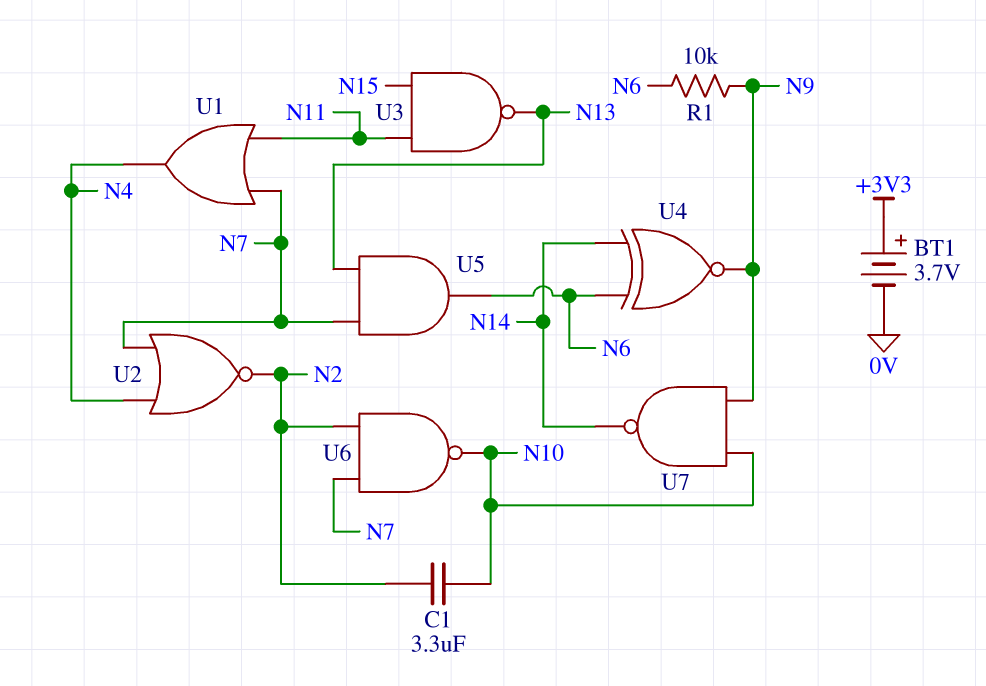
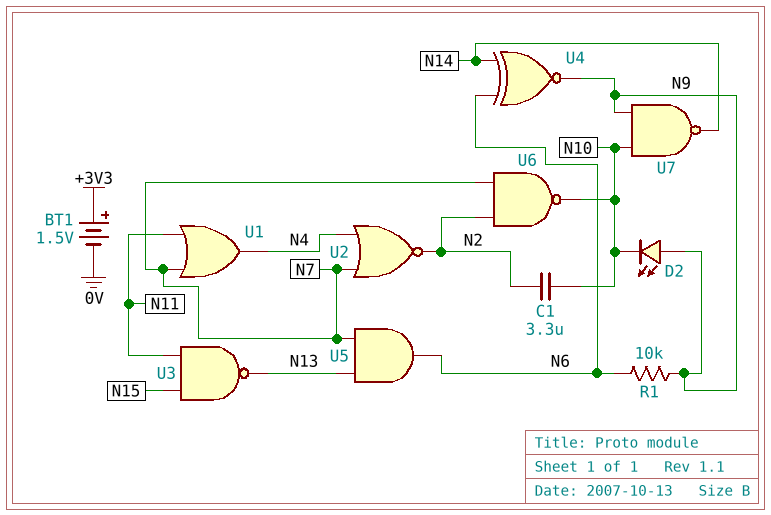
BT1: 3.7V (plus +3V3, minus 0V) -> 1.5V (plus +3V3, minus 0V)
D2: none -> LED (A N9, K N10)

